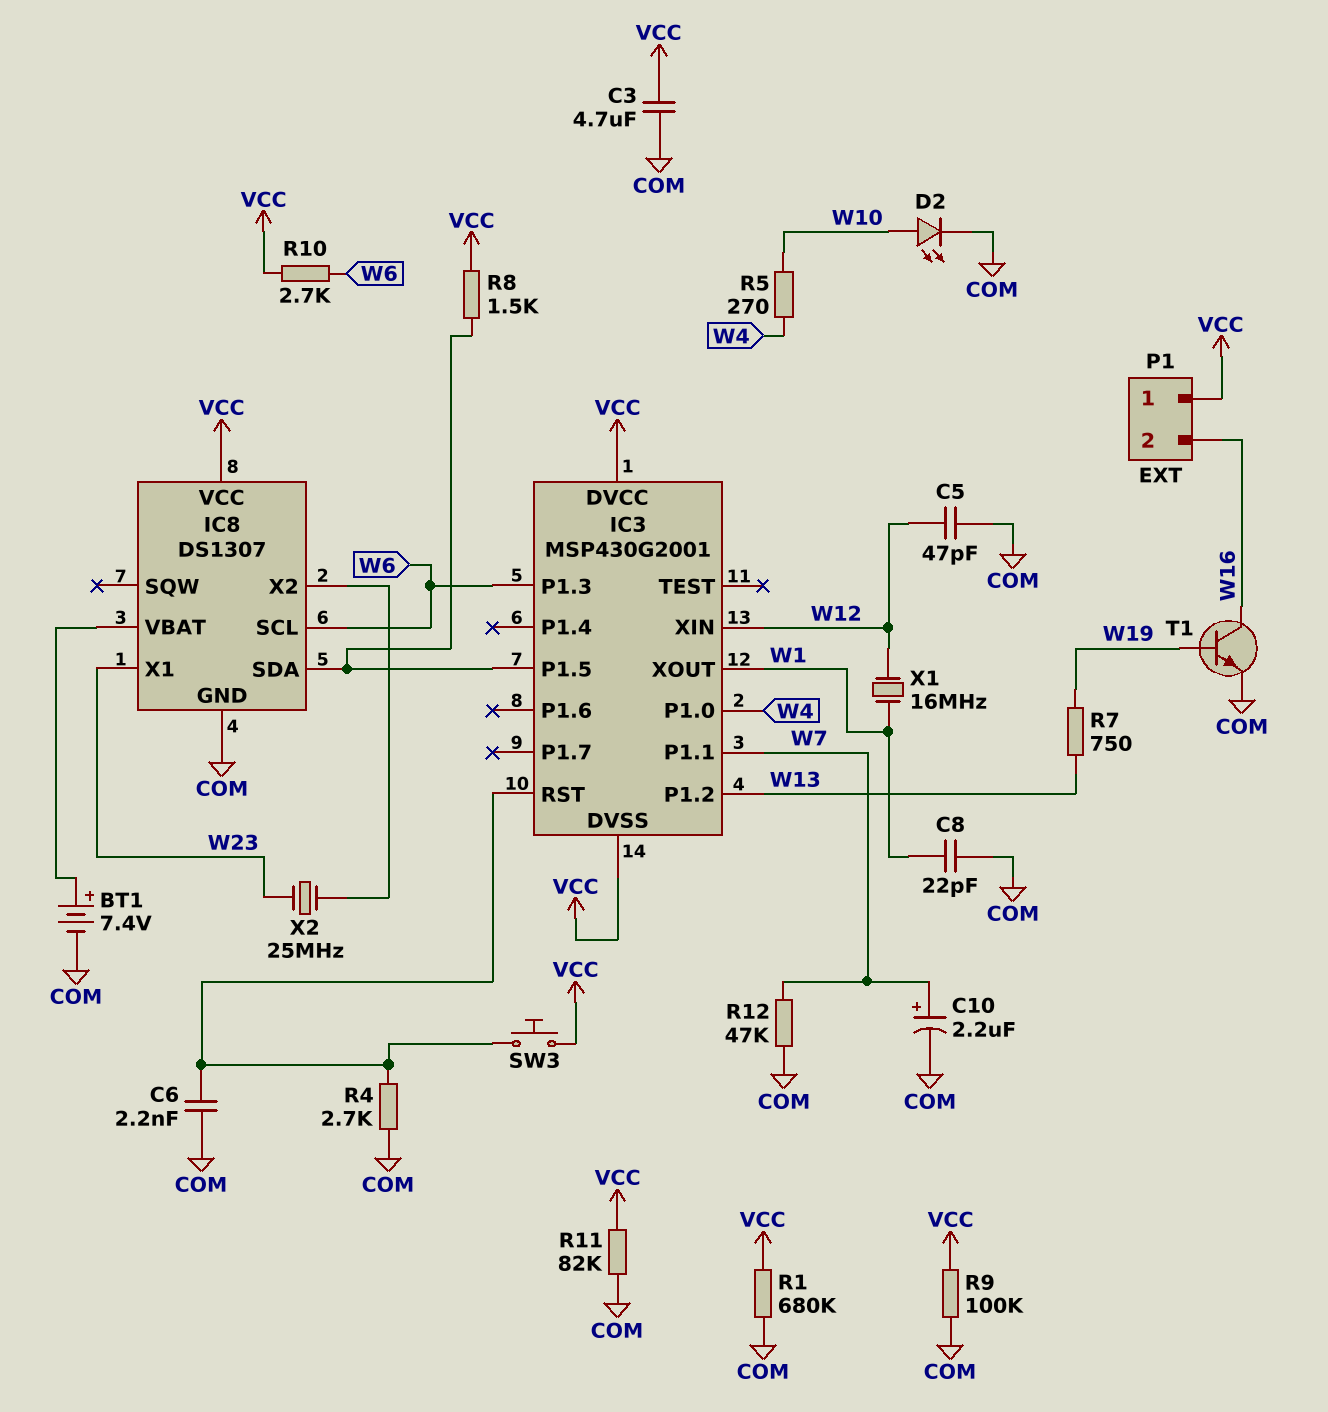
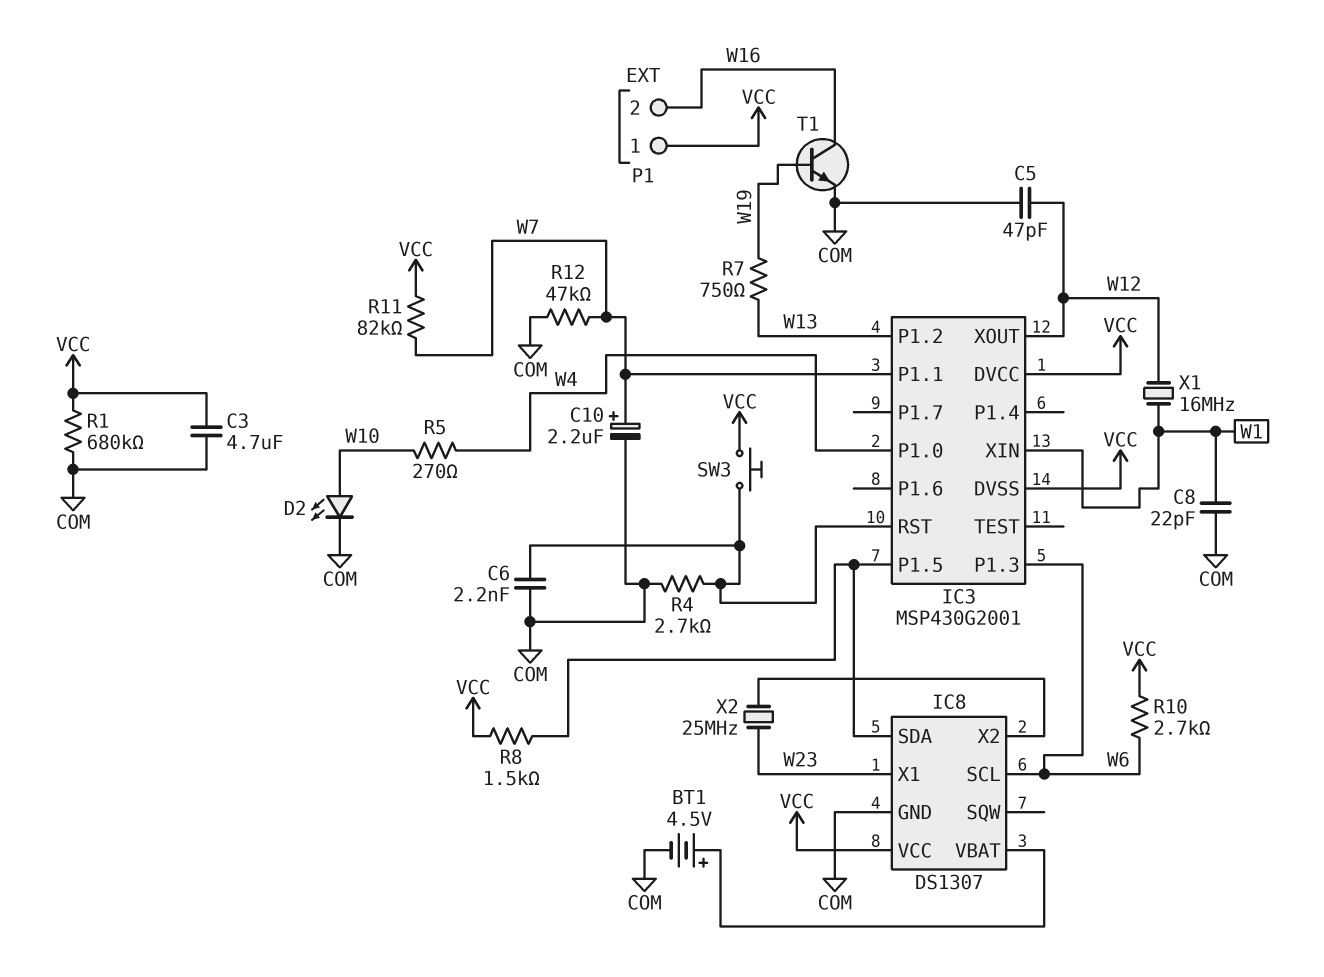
BT1: 7.4V (plus IC8/VBAT, minus COM) -> 4.5V (plus IC8/VBAT, minus COM)
IC3 pin XIN: W12 -> W1
IC3 pin XOUT: W1 -> W12
R9: 100k (COM, VCC) -> none
R11: 82k (COM, VCC) -> 82k (VCC, W7)

